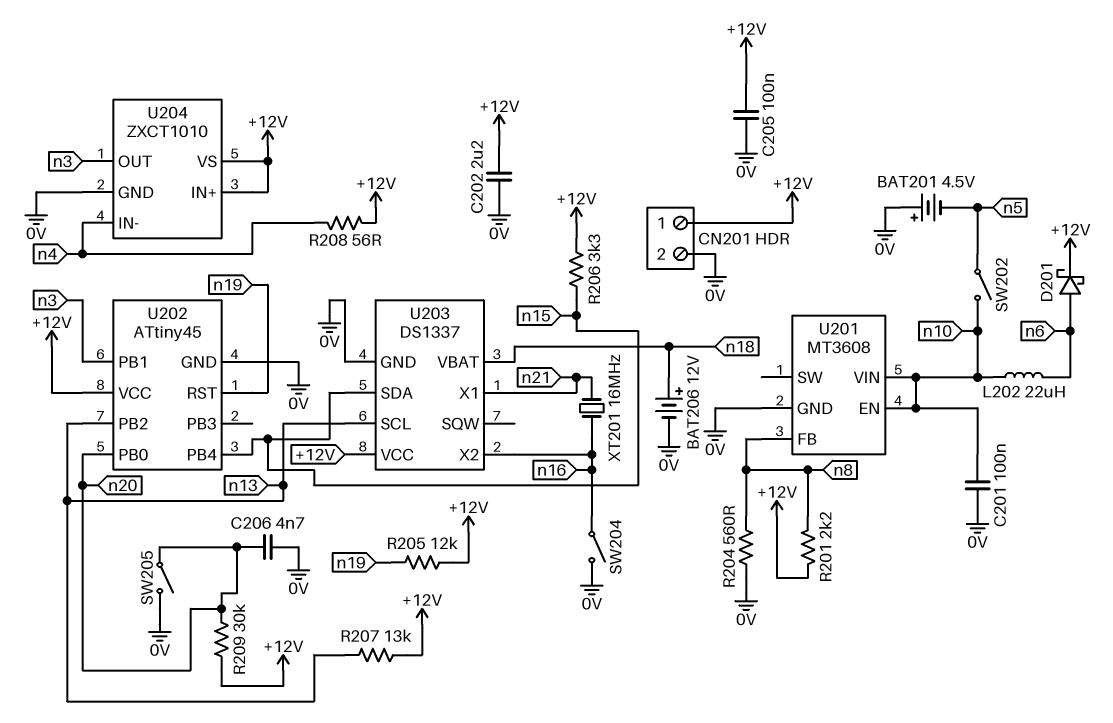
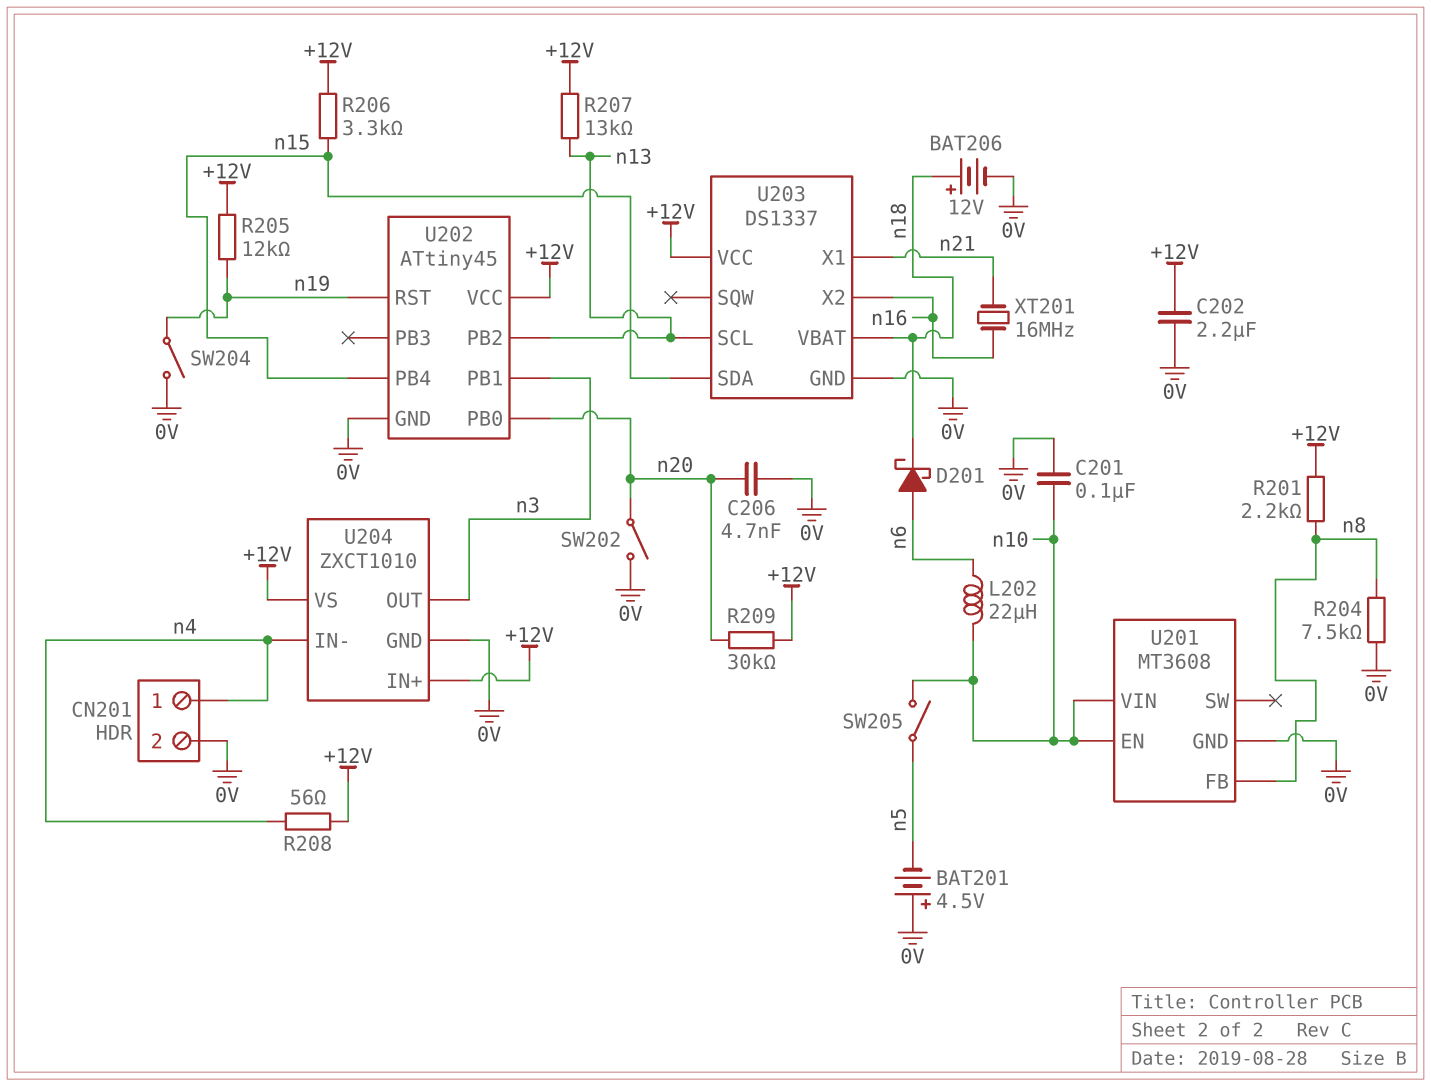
C205: 100nF (+12V, 0V) -> none
CN201 pin 1: +12V -> n4
D201: schottky (A n6, K +12V) -> schottky (A n6, K n18)
R204: 560 (0V, n8) -> 7.5k (0V, n8)
SW202: switch (n5, n10) -> switch (0V, n20)
SW204: switch (0V, n16) -> switch (0V, n19)
SW205: switch (0V, n20) -> switch (n5, n10)

